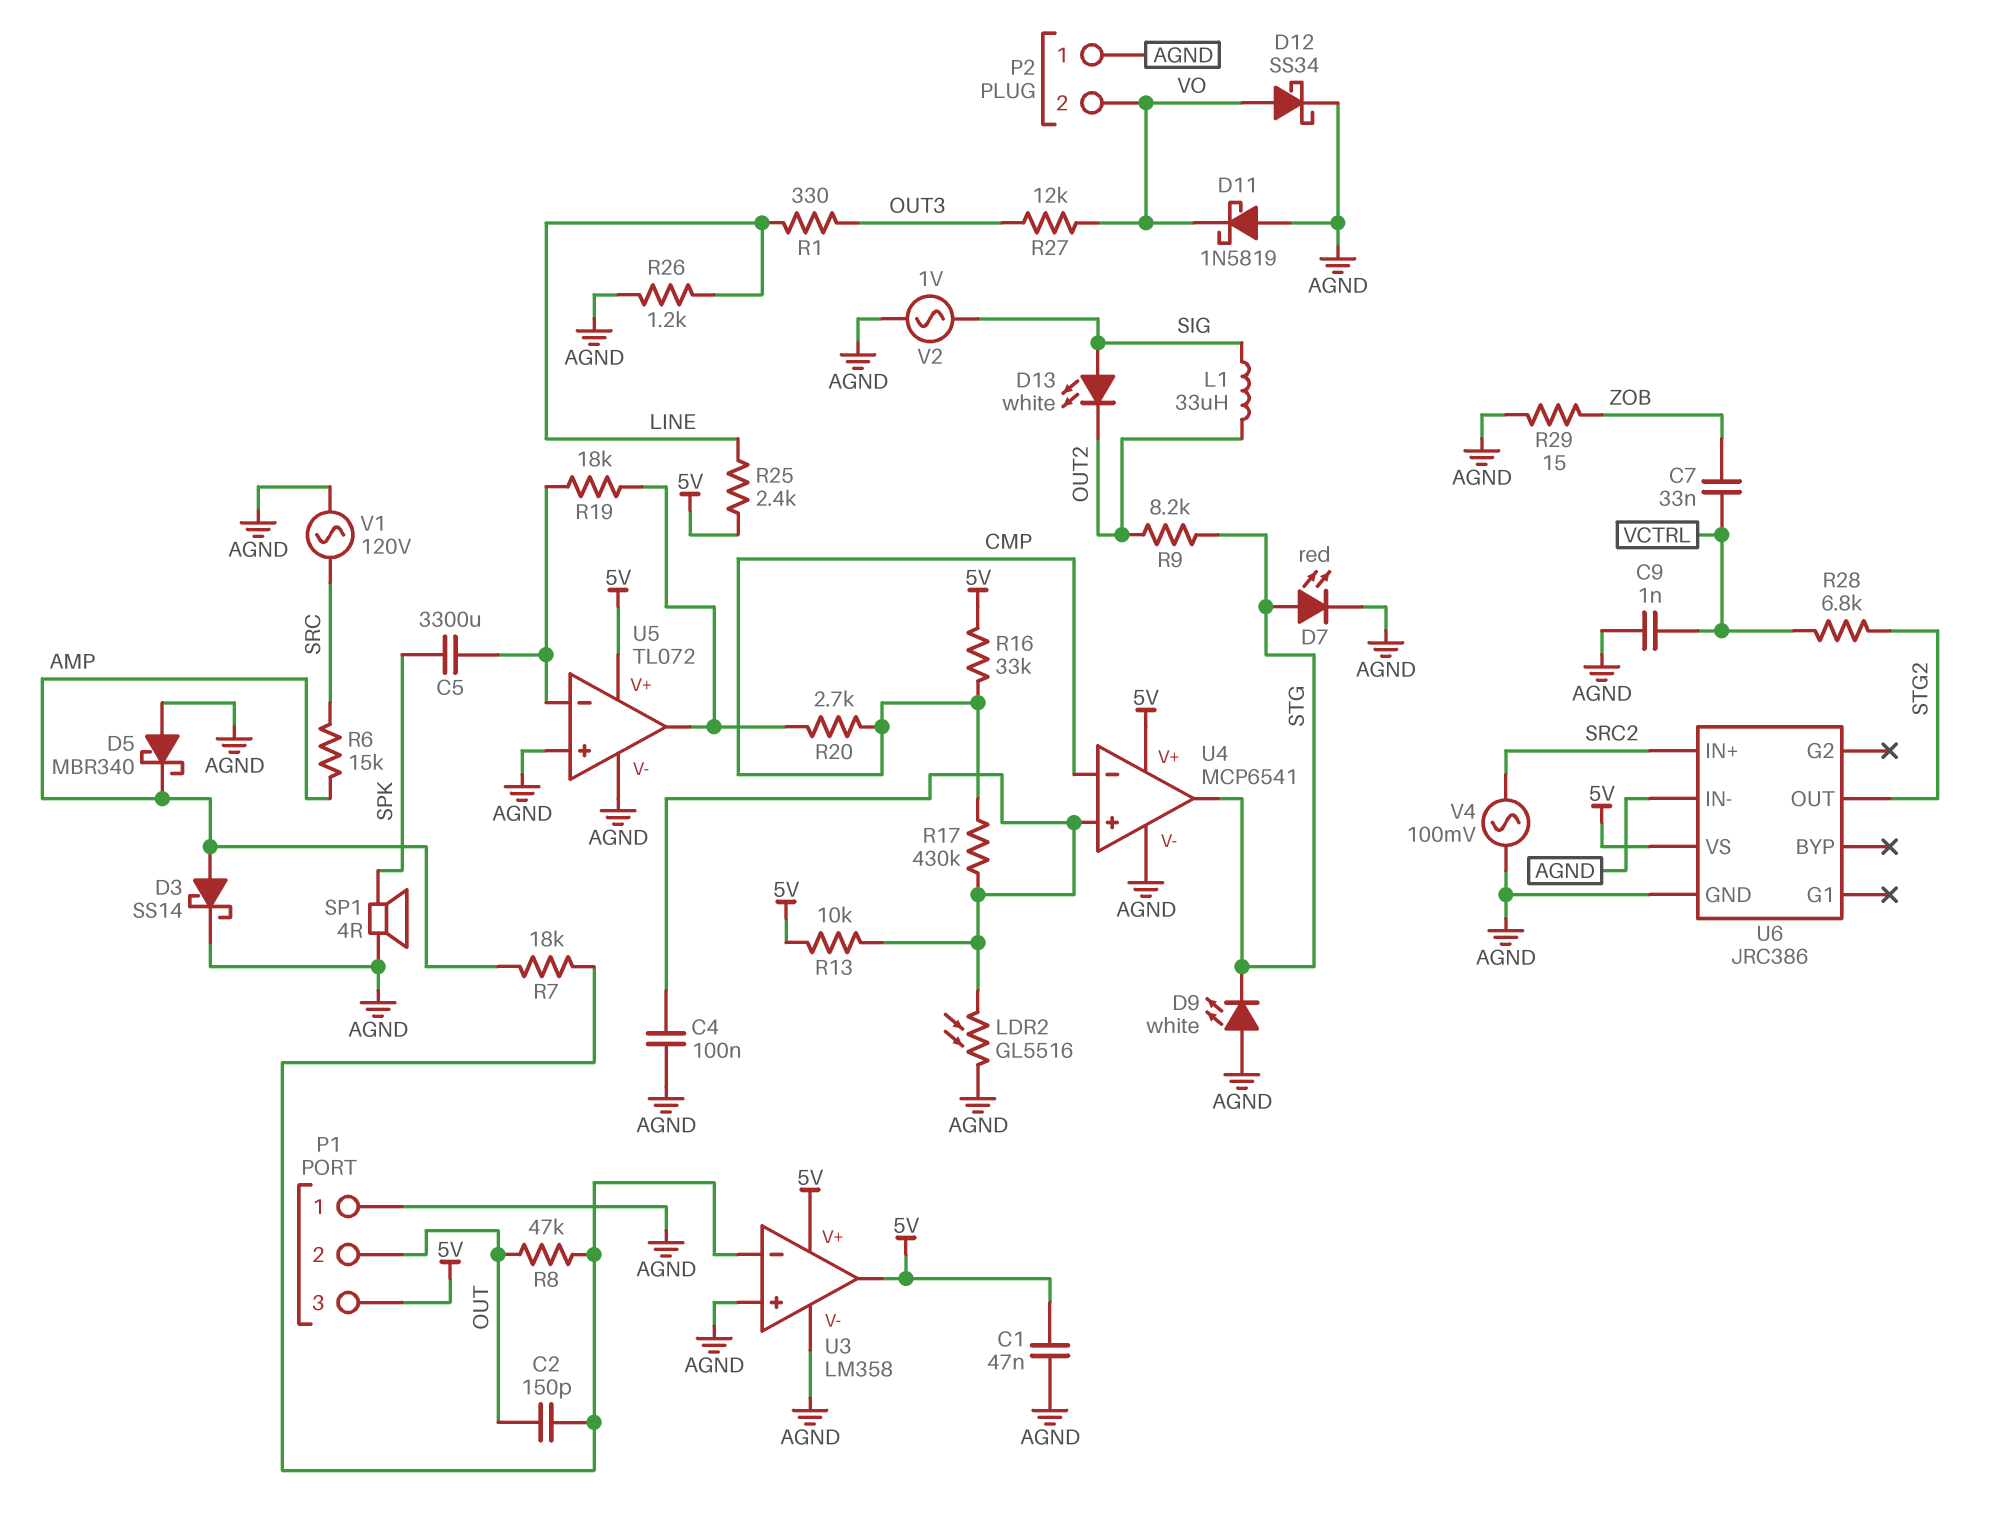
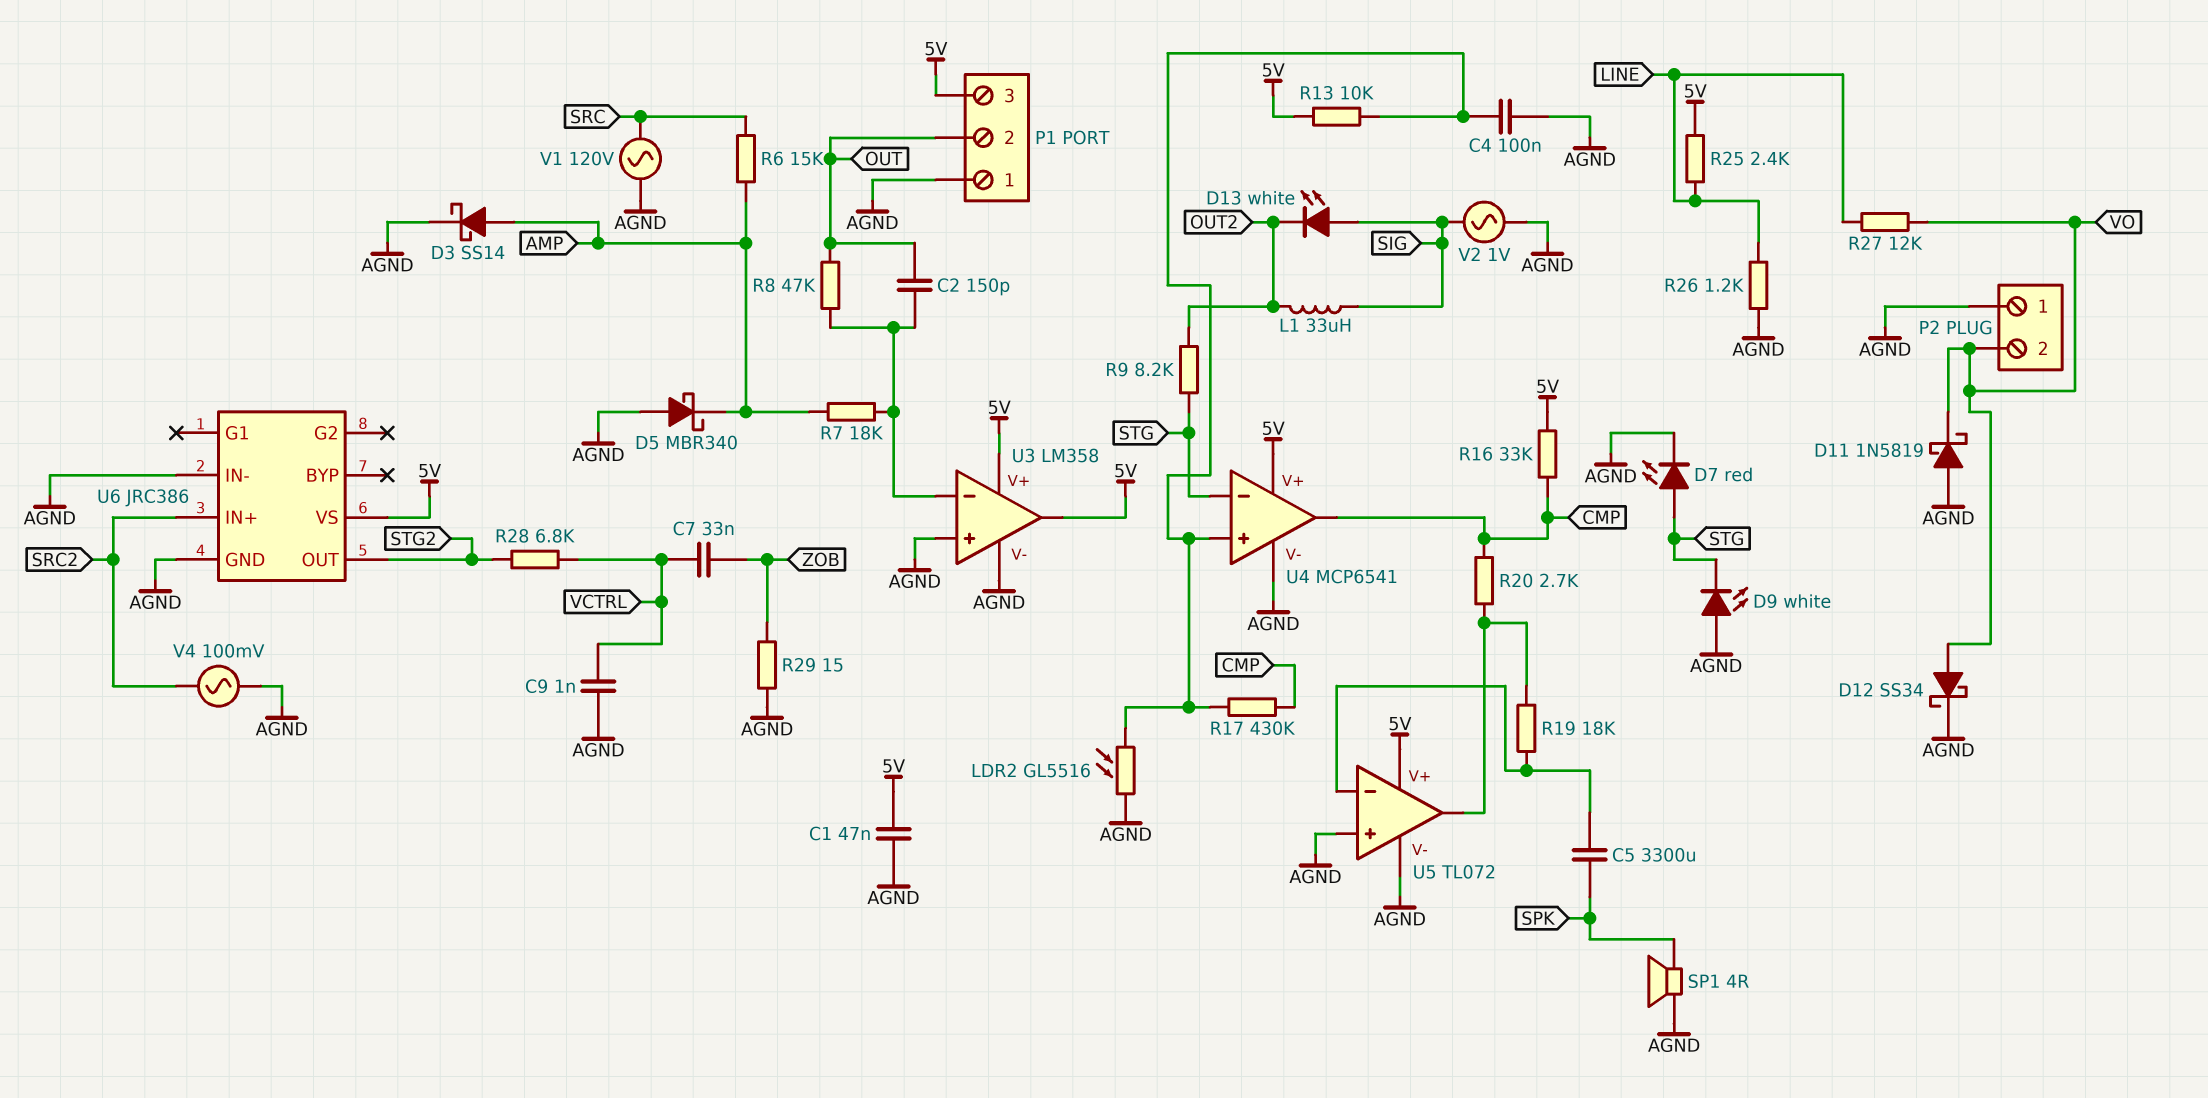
R1: 330 (LINE, OUT3) -> none
R27: 12k (OUT3, VO) -> 12k (LINE, VO)
U4 pin in-: CMP -> STG
U4 pin out: STG -> CMP

